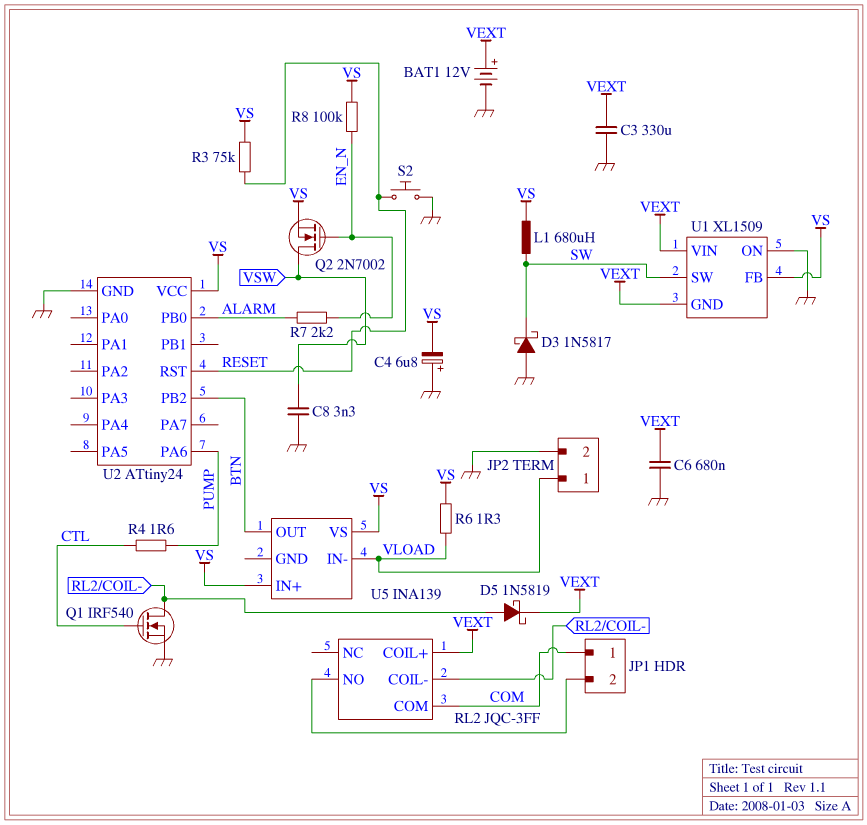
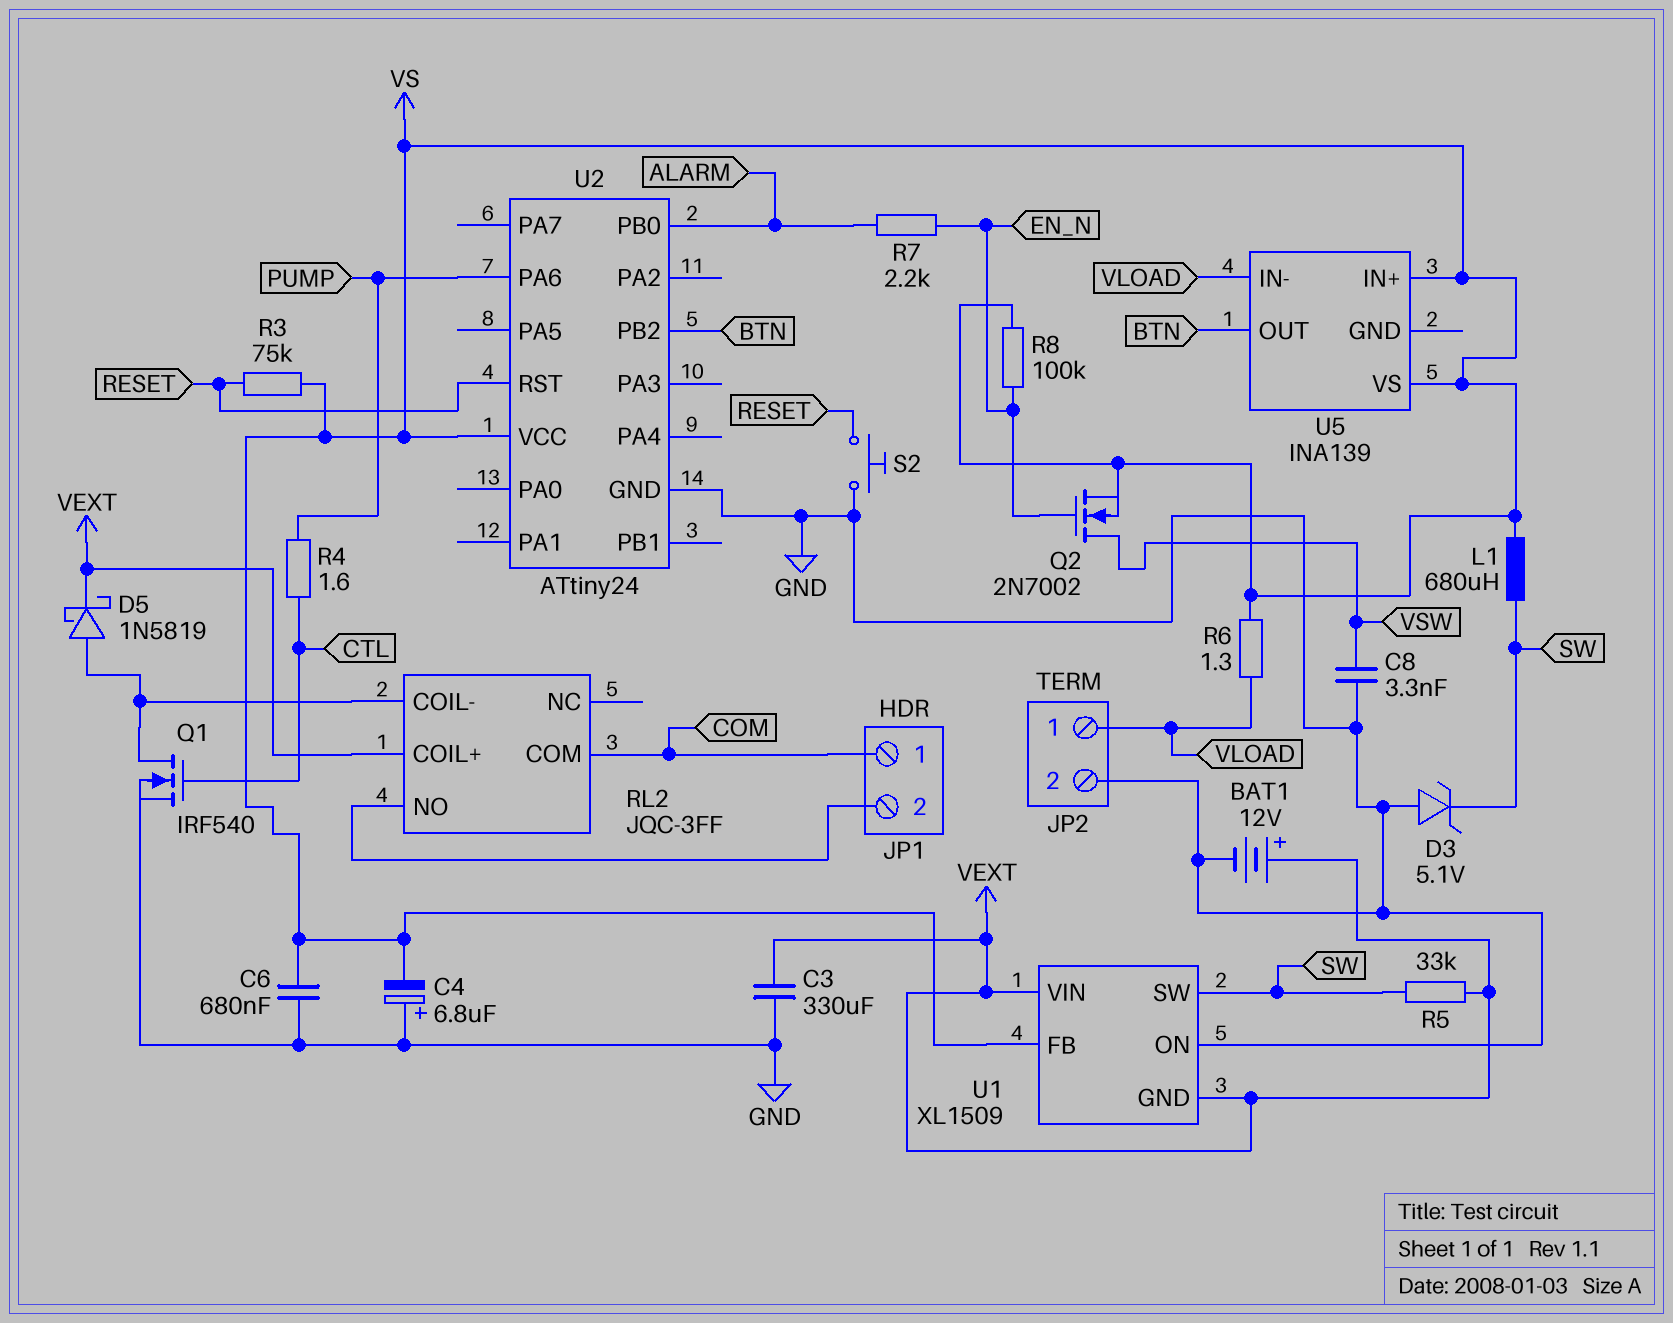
C6: 680nF (GND, VEXT) -> 680nF (GND, VS)
D3: schottky 1N5817 (A GND, K SW) -> zener 5.1V (A GND, K SW)
R5: none -> 33k (SW, VEXT)

